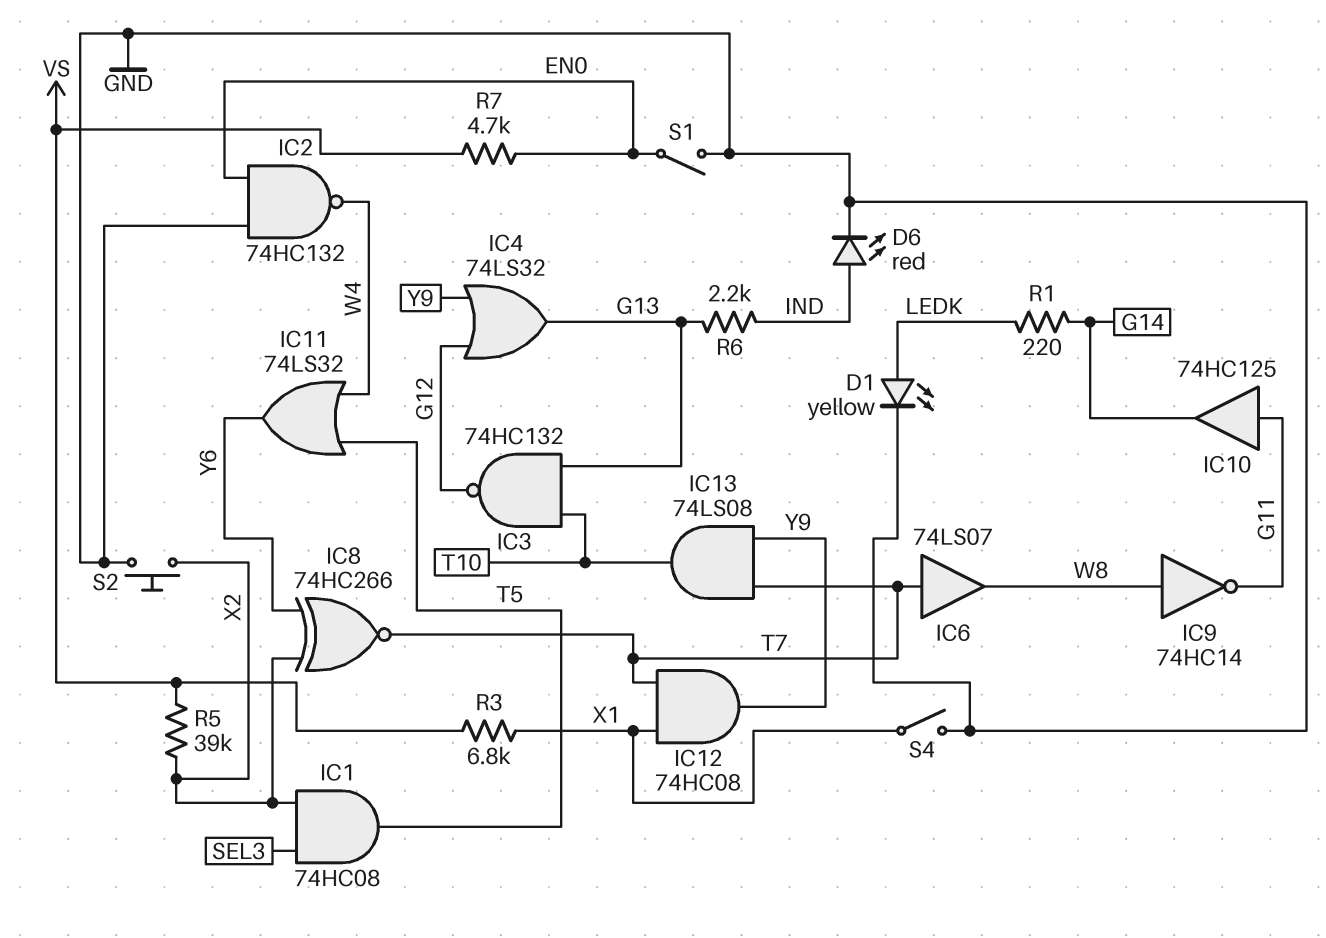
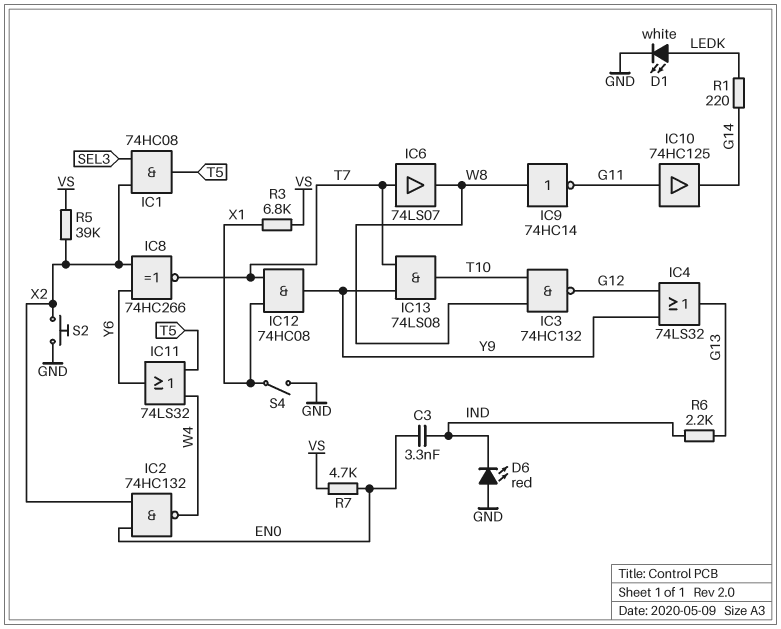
C3: none -> 3.3nF (EN0, IND)
D1: LED yellow (A LEDK, K GND) -> LED white (A LEDK, K GND)
D6: LED red (A IND, K GND) -> LED red (A GND, K IND)
IC2: NAND 74HC132 (in EN0, in GND, out W4) -> NAND 74HC132 (in EN0, in X2, out W4)
IC3: NAND 74HC132 (in G13, in T10, out G12) -> NAND 74HC132 (in T10, in W8, out G12)
S1: switch (EN0, GND) -> none

